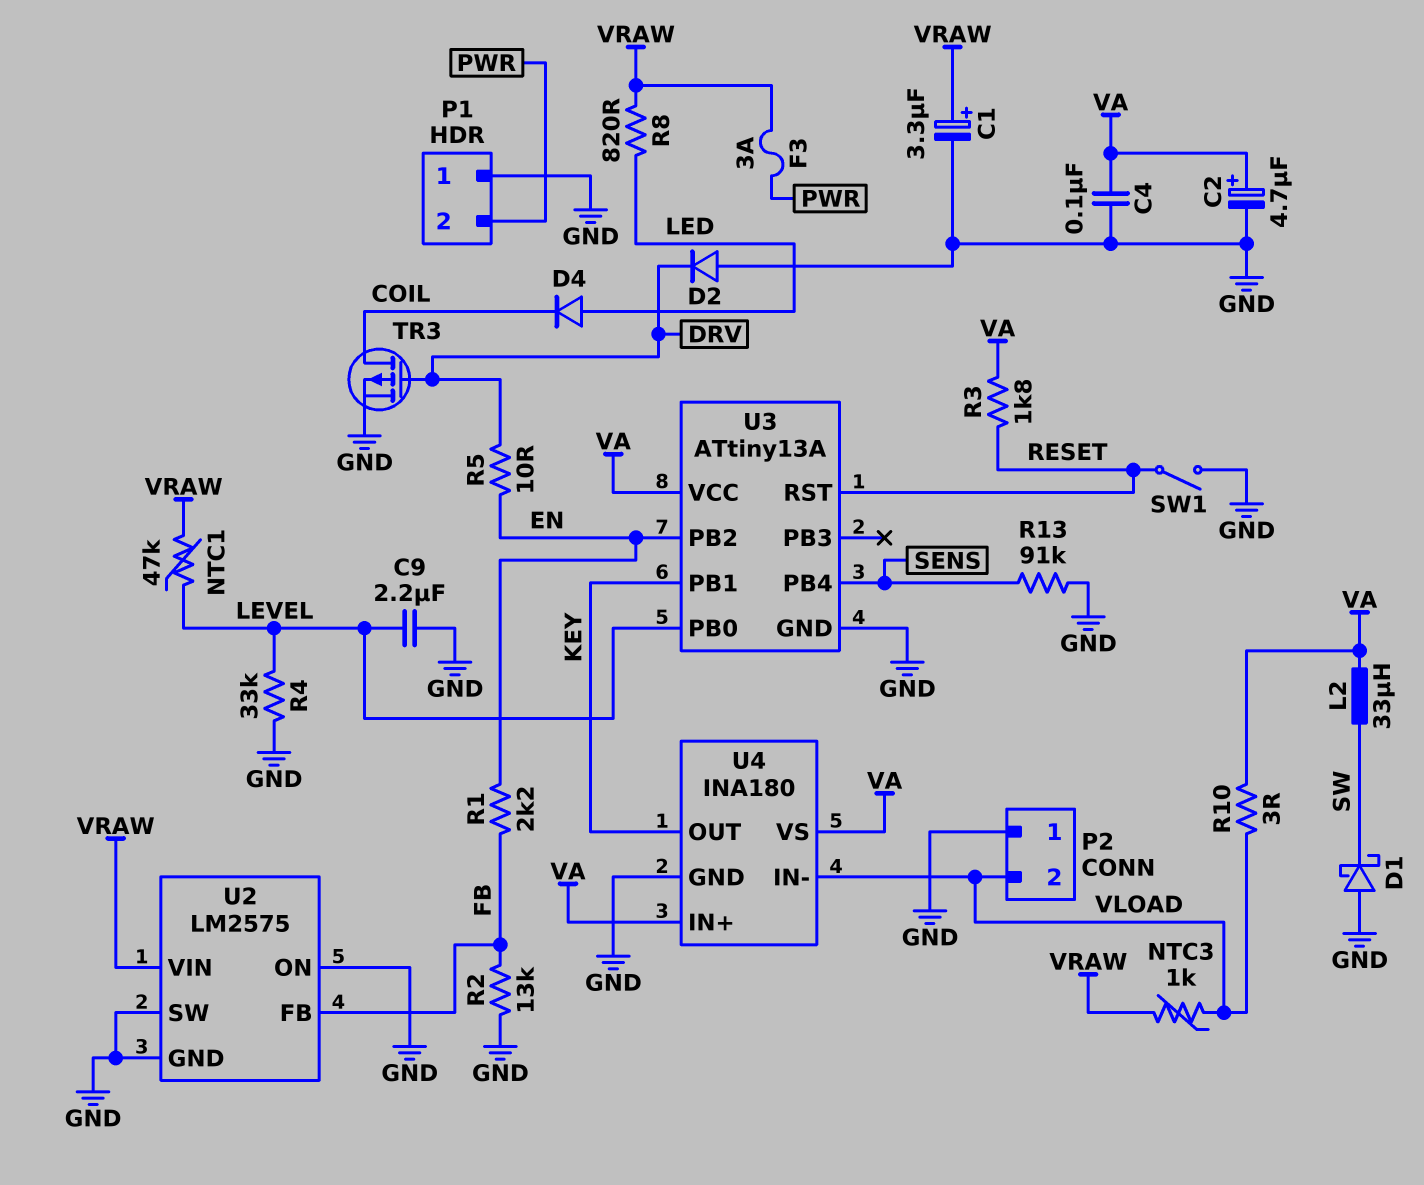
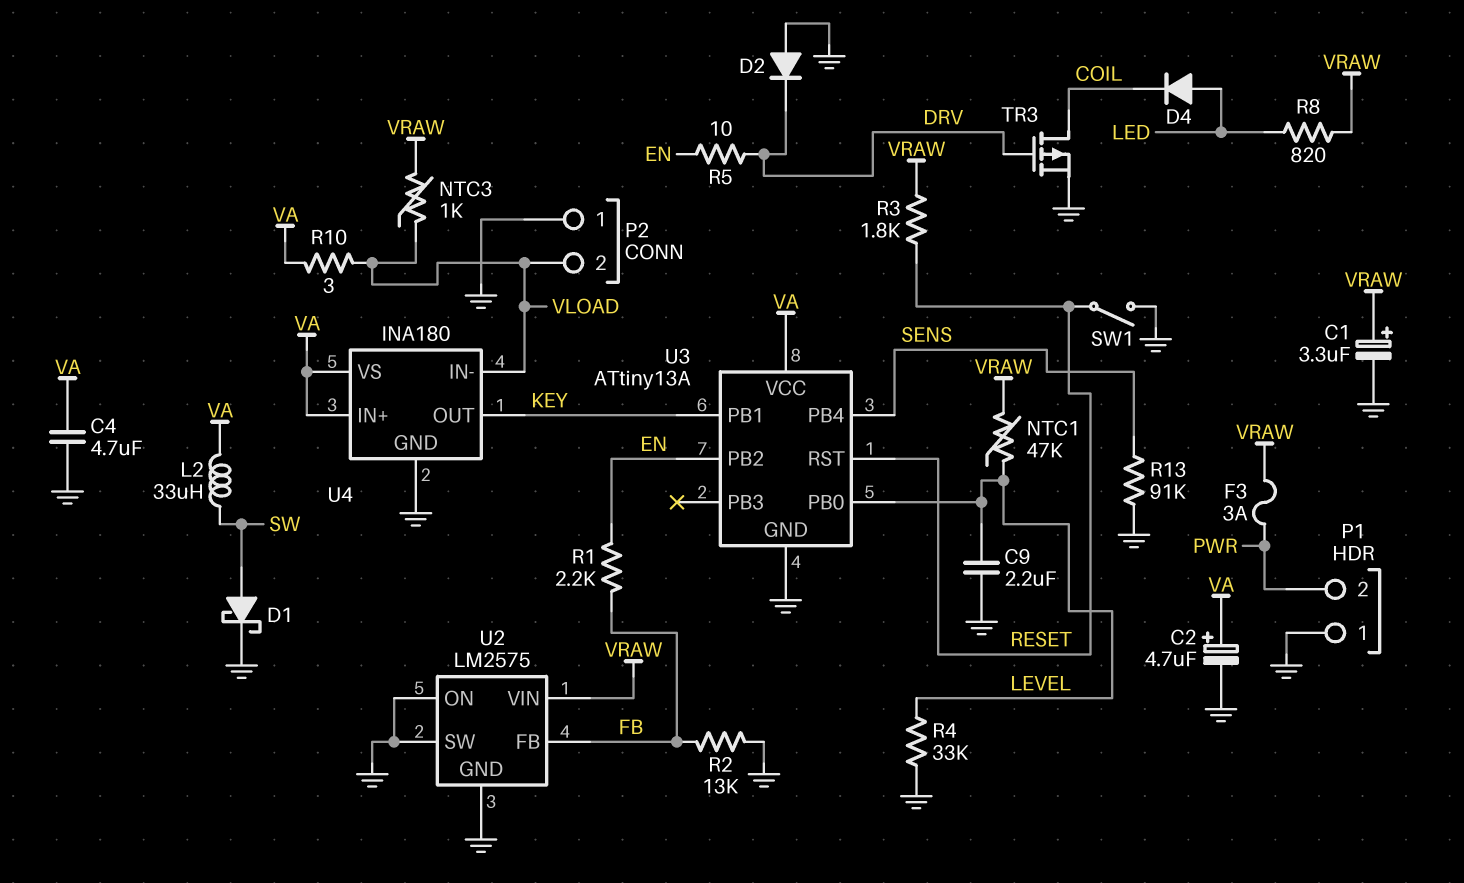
C4: 100nF (GND, VA) -> 4.7uF (GND, VA)
D1: schottky (A GND, K SW) -> schottky (A SW, K GND)
R3: 1.8k (RESET, VA) -> 1.8k (RESET, VRAW)

